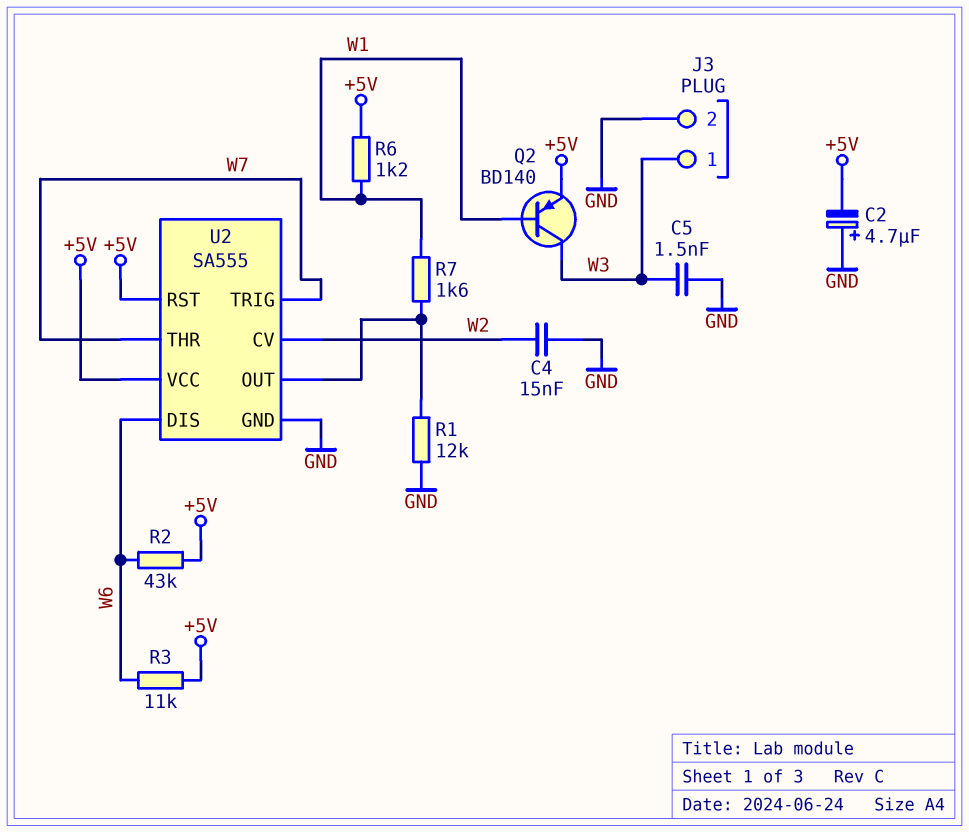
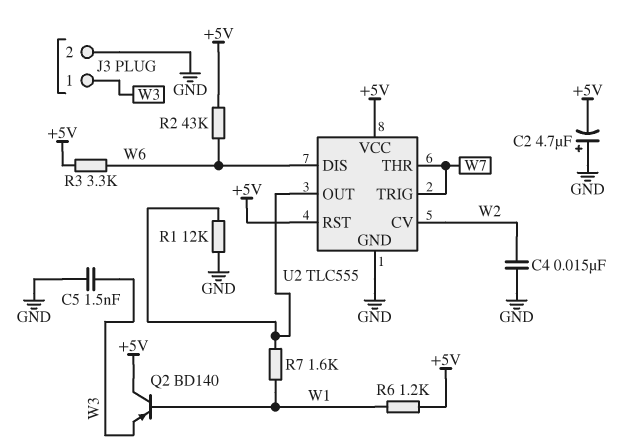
Q2: PNP BD140 (B W1, C W3, E +5V) -> PNP BD140 (B W1, C +5V, E W3)
R3: 11k (+5V, W6) -> 3.3k (+5V, W6)
U2: SA555 -> TLC555

